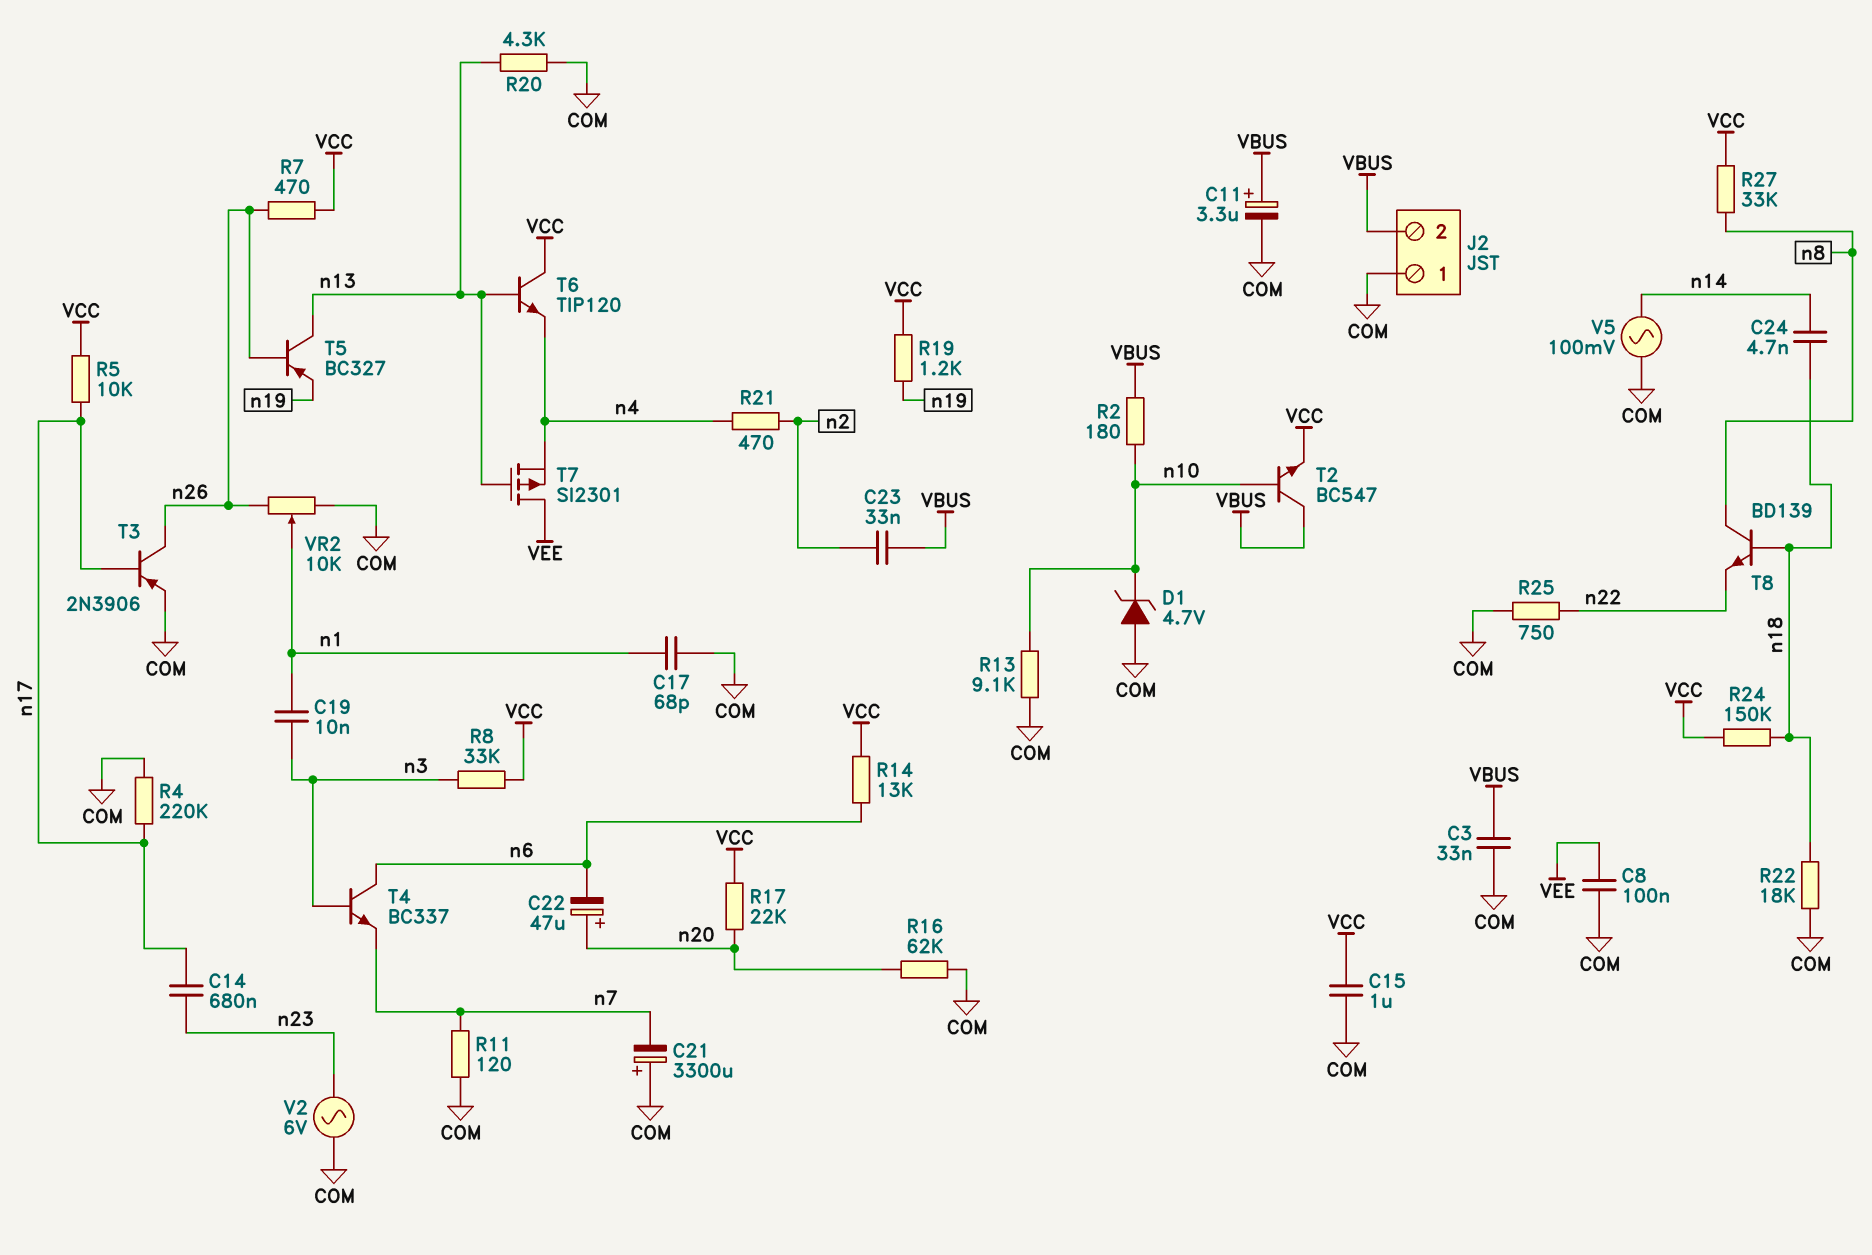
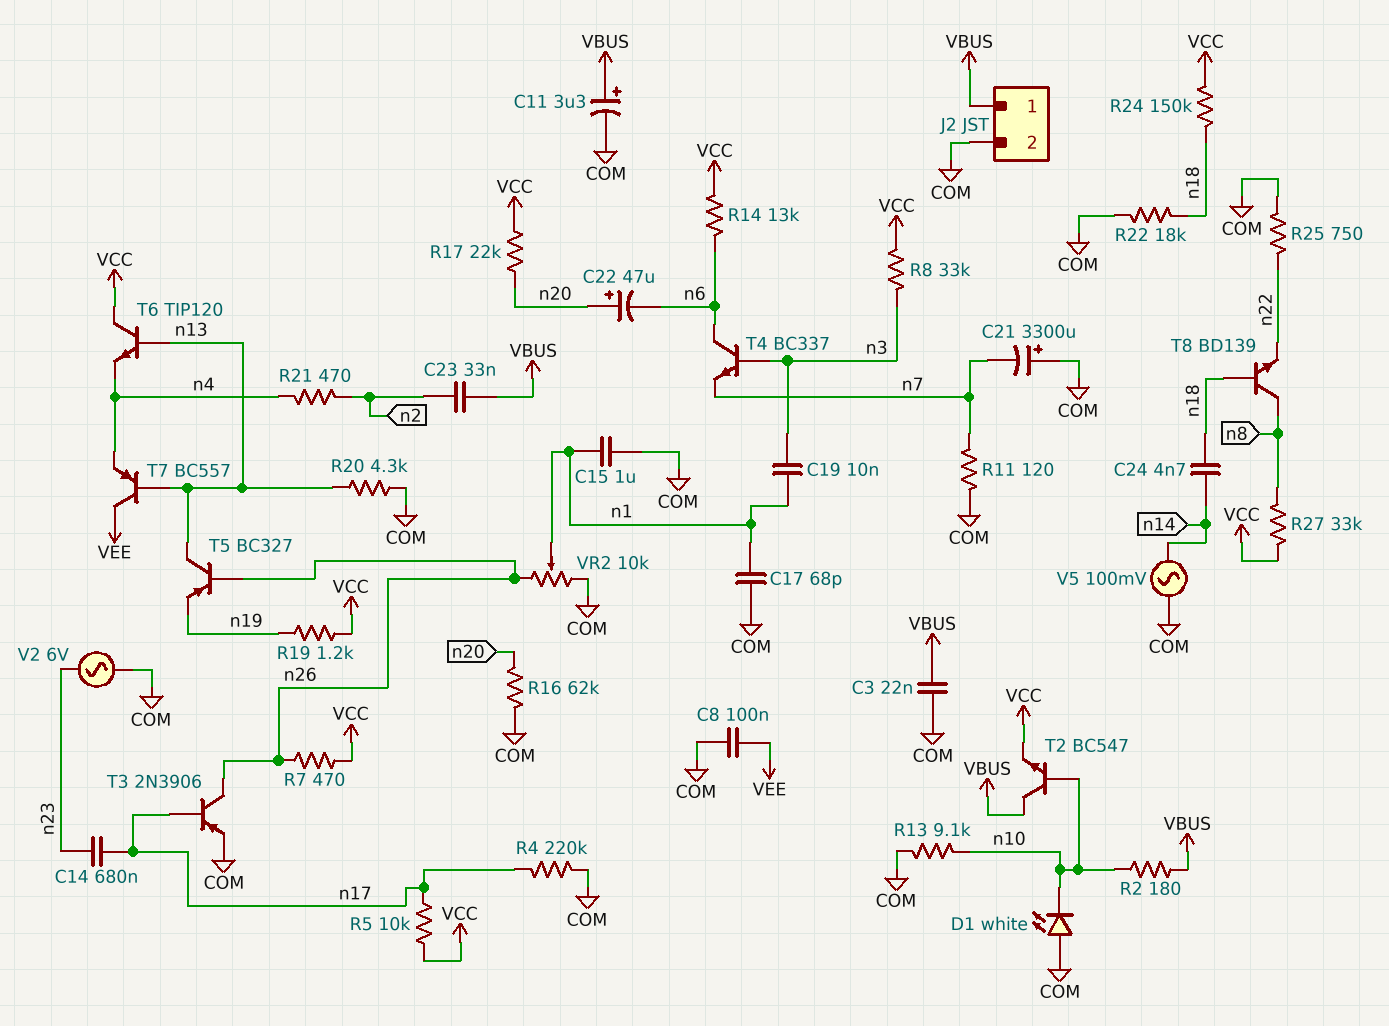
C3: 33nF (COM, VBUS) -> 22nF (COM, VBUS)
C15: 1uF (COM, VCC) -> 1uF (COM, n1)
D1: zener 4.7V (A COM, K n10) -> LED white (A COM, K n10)
J2 pin 1: COM -> VBUS
J2 pin 2: VBUS -> COM
T7: PMOS SI2301 (G n13, D VEE, S n4) -> PNP BC557 (B n13, C VEE, E n4)

